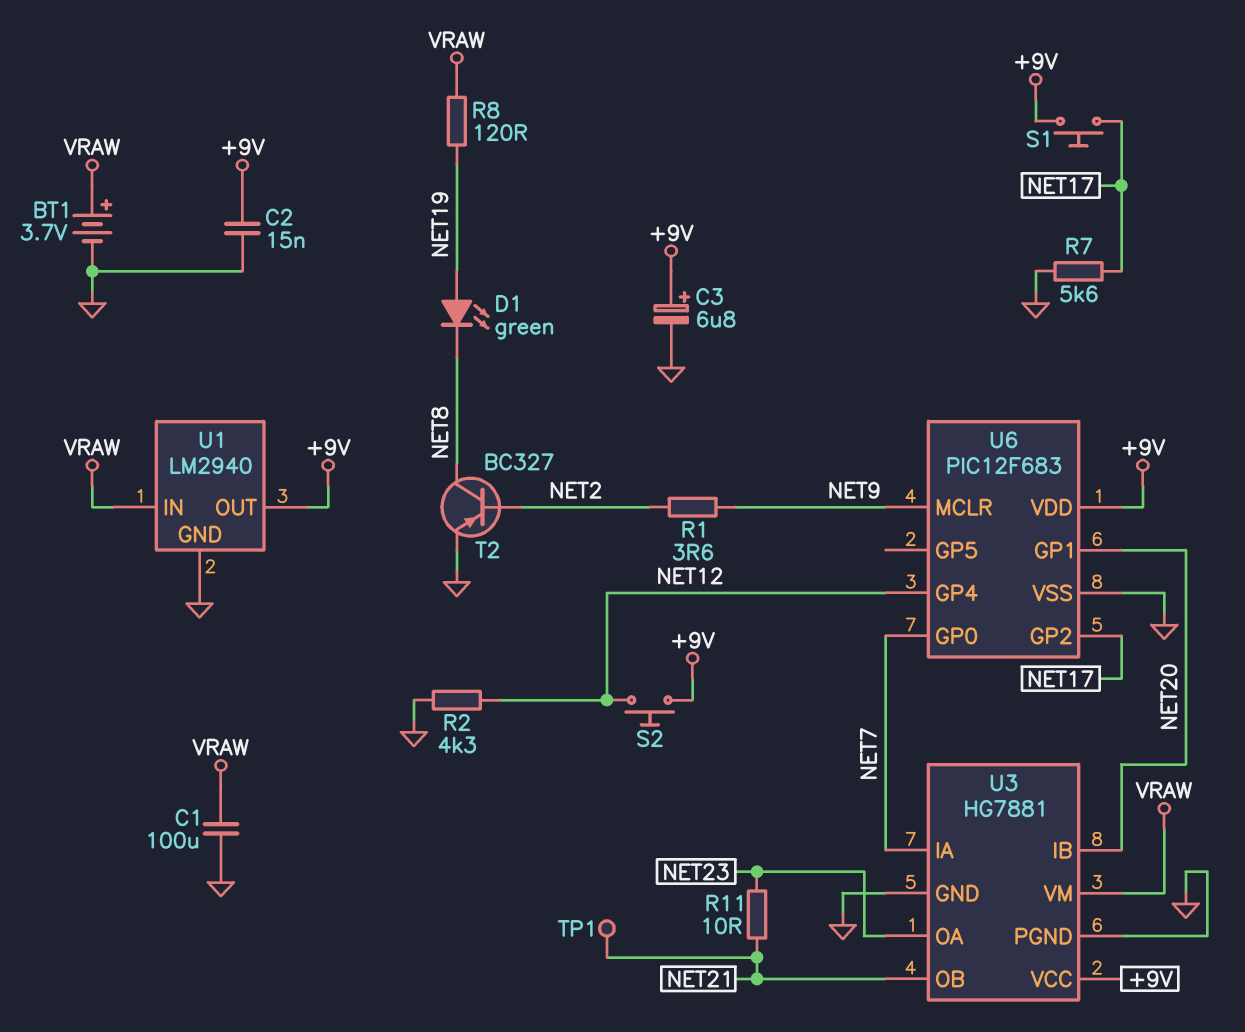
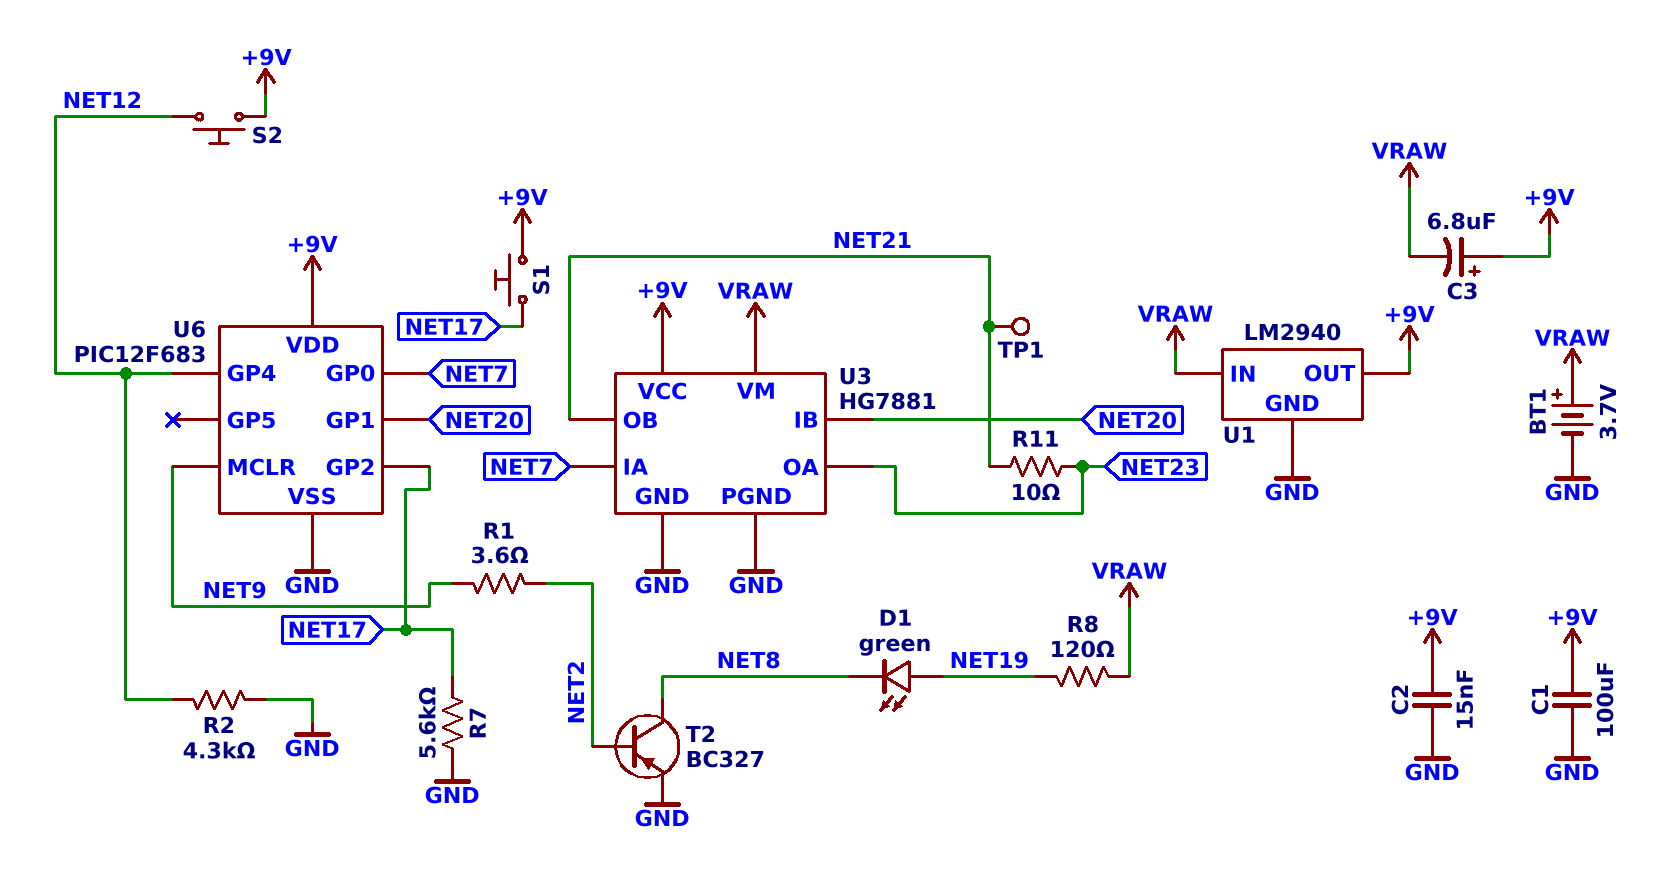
C1: 100uF (GND, VRAW) -> 100uF (+9V, GND)
C3: 6.8uF (plus +9V, minus GND) -> 6.8uF (plus +9V, minus VRAW)

